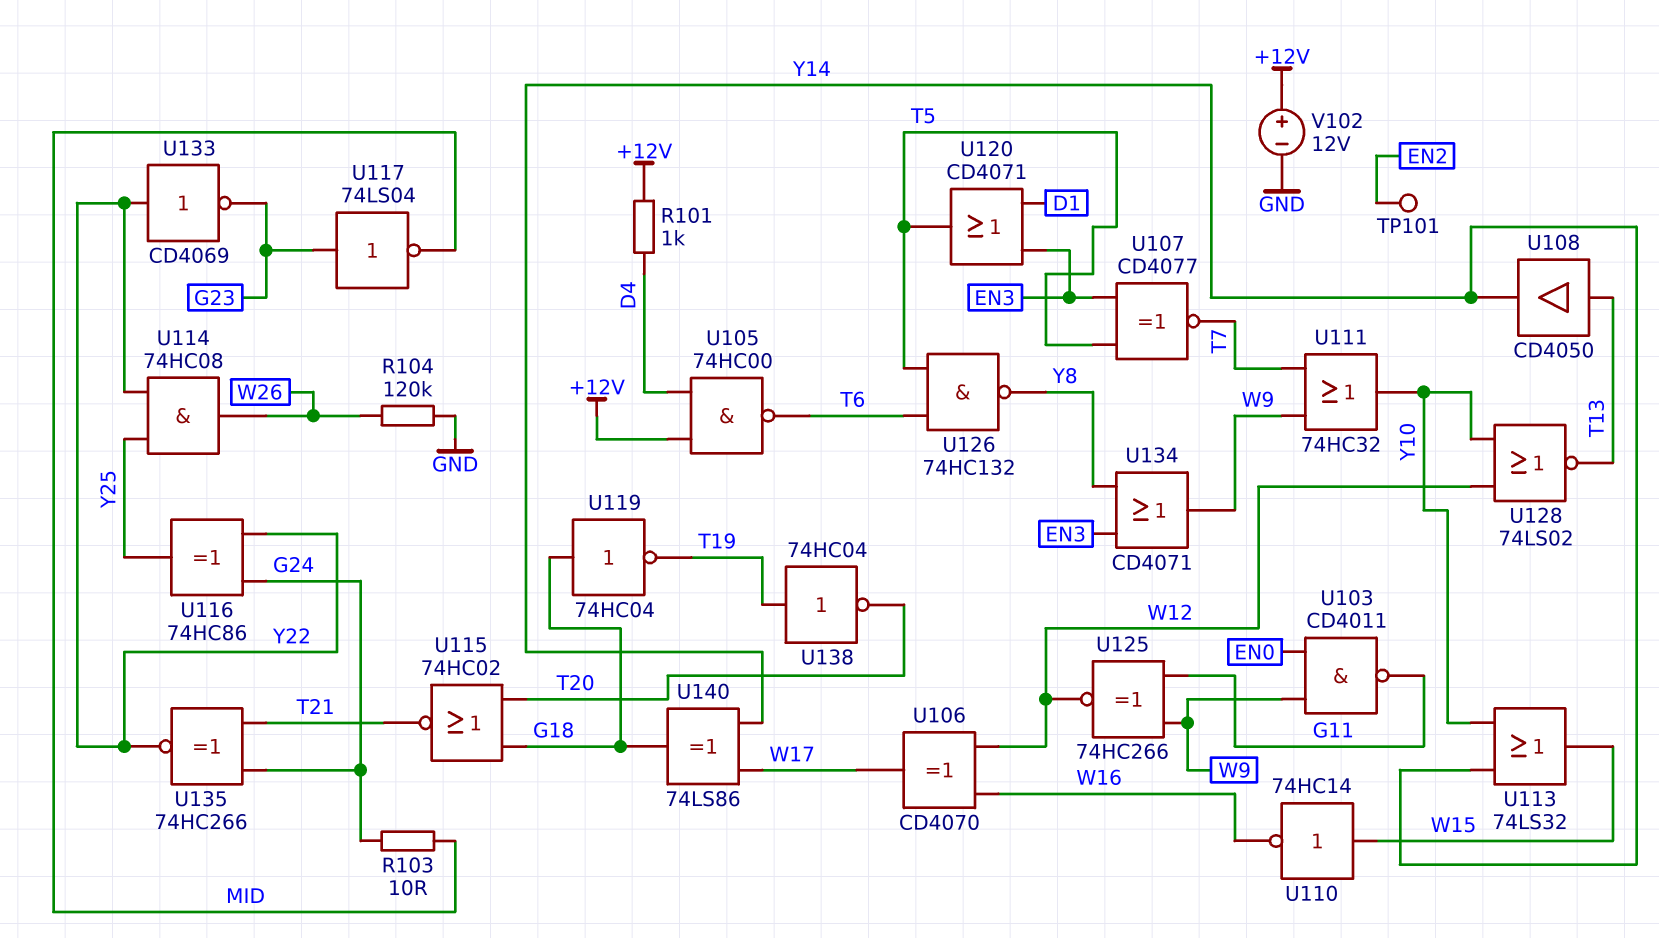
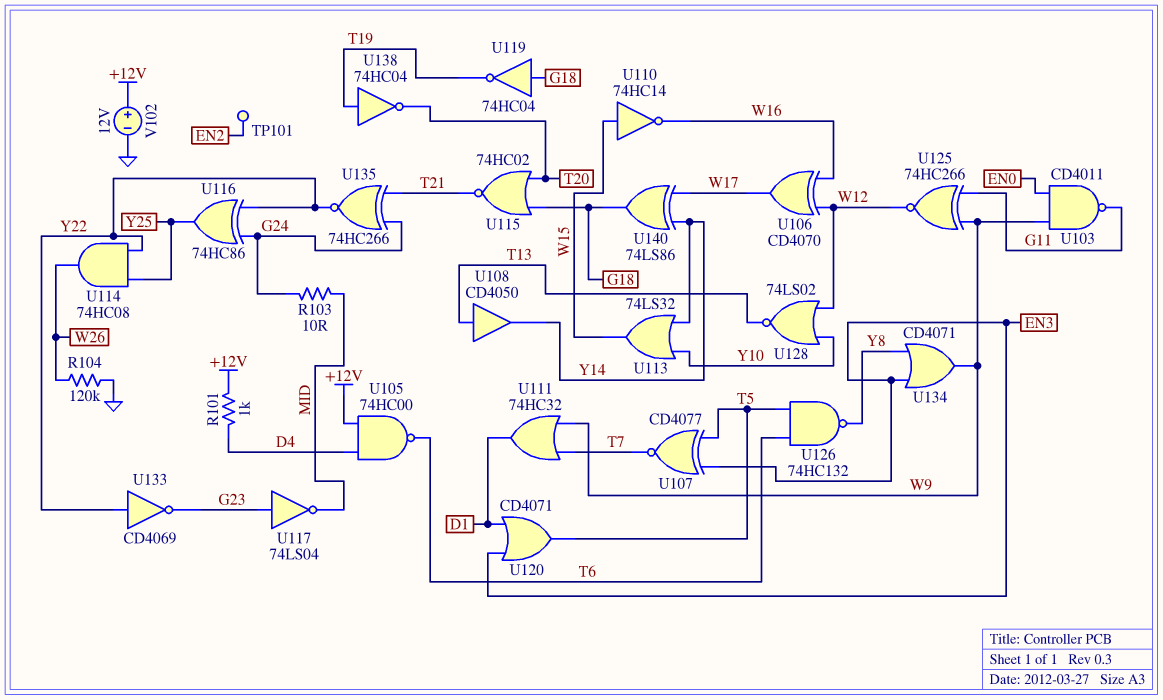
U111: OR 74HC32 (in T7, in W9, out Y10) -> OR 74HC32 (in T7, in W9, out D1)

